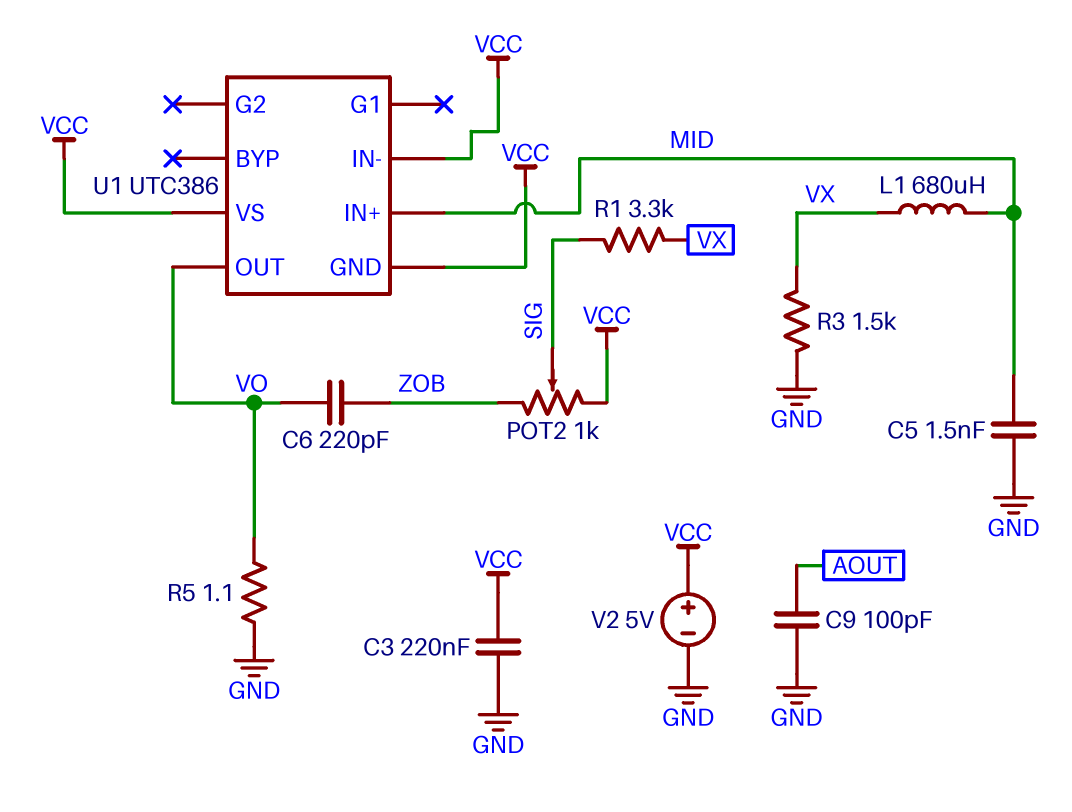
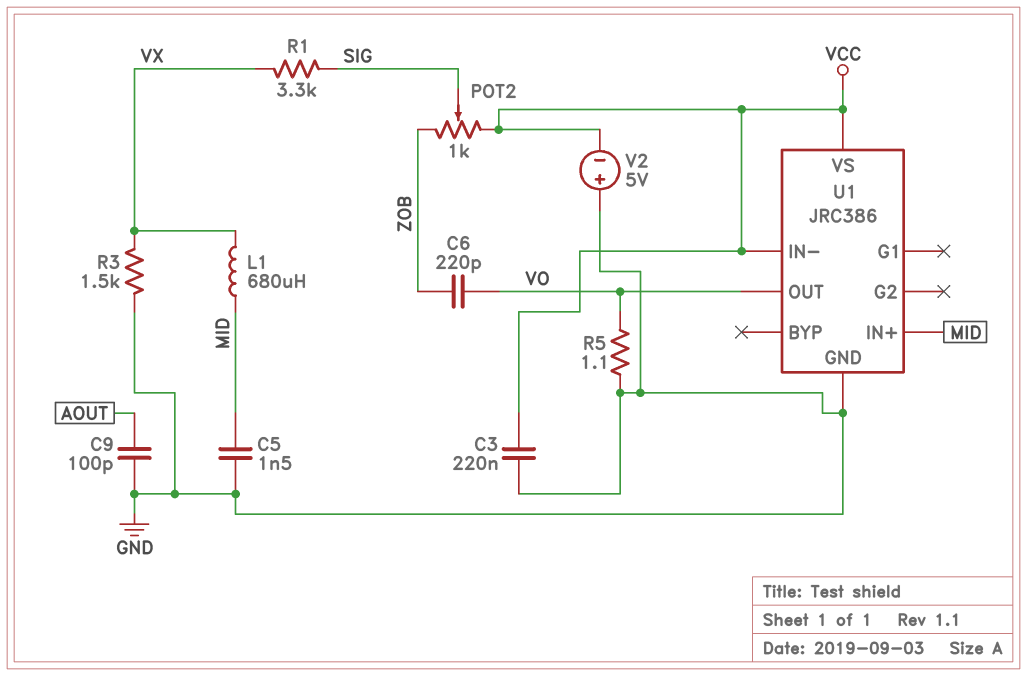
U1: UTC386 -> JRC386
U1 pin GND: VCC -> GND
V2: 5V (plus VCC, minus GND) -> 5V (plus GND, minus VCC)

